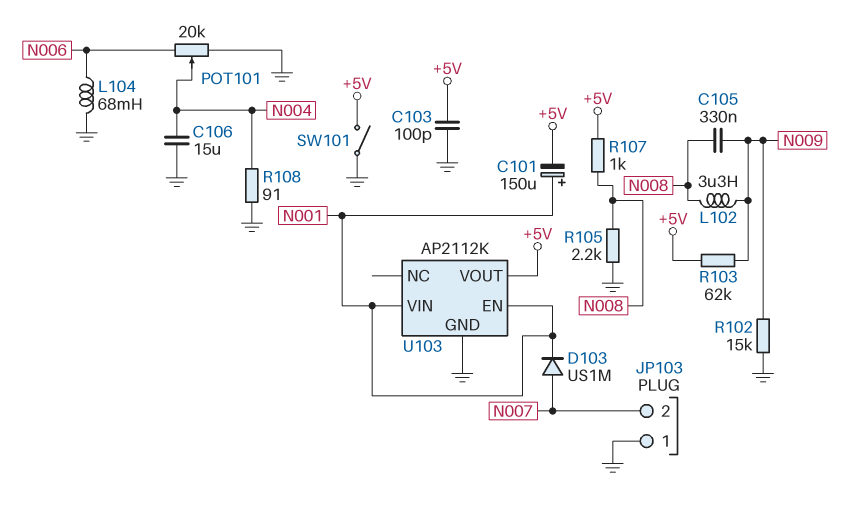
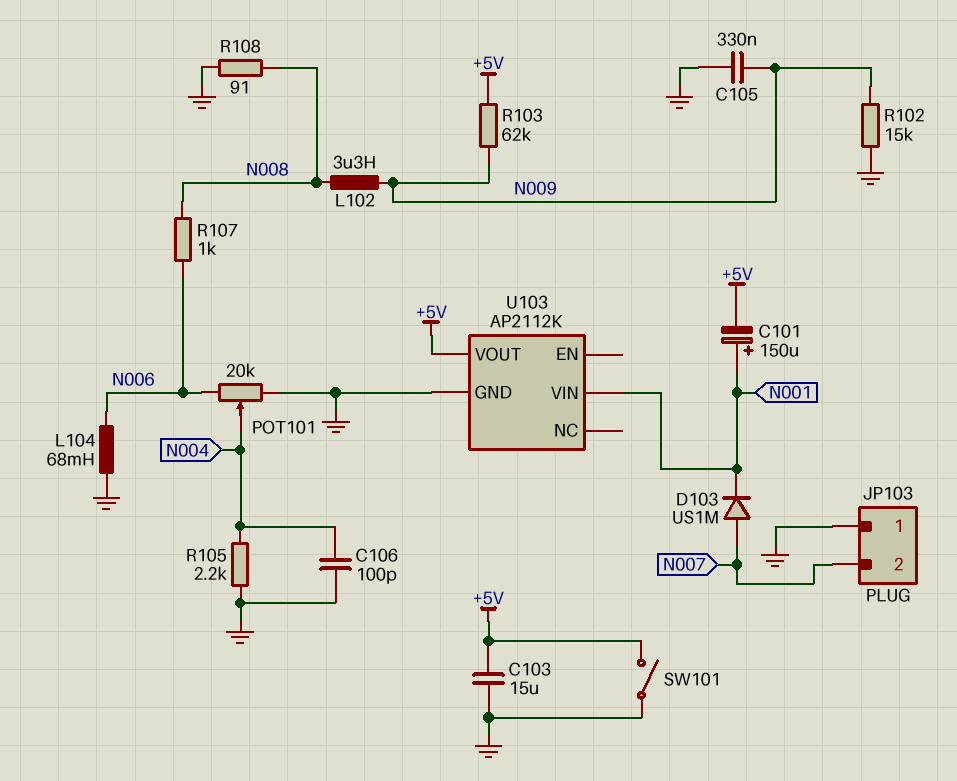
C103: 100pF (+5V, GND) -> 15uF (+5V, GND)
C105: 330nF (N008, N009) -> 330nF (GND, N009)
C106: 15uF (GND, N004) -> 100pF (GND, N004)
R105: 2.2k (GND, N008) -> 2.2k (GND, N004)
R107: 1k (+5V, N008) -> 1k (N006, N008)
R108: 91 (GND, N004) -> 91 (GND, N008)
U103 pin EN: N001 -> none

